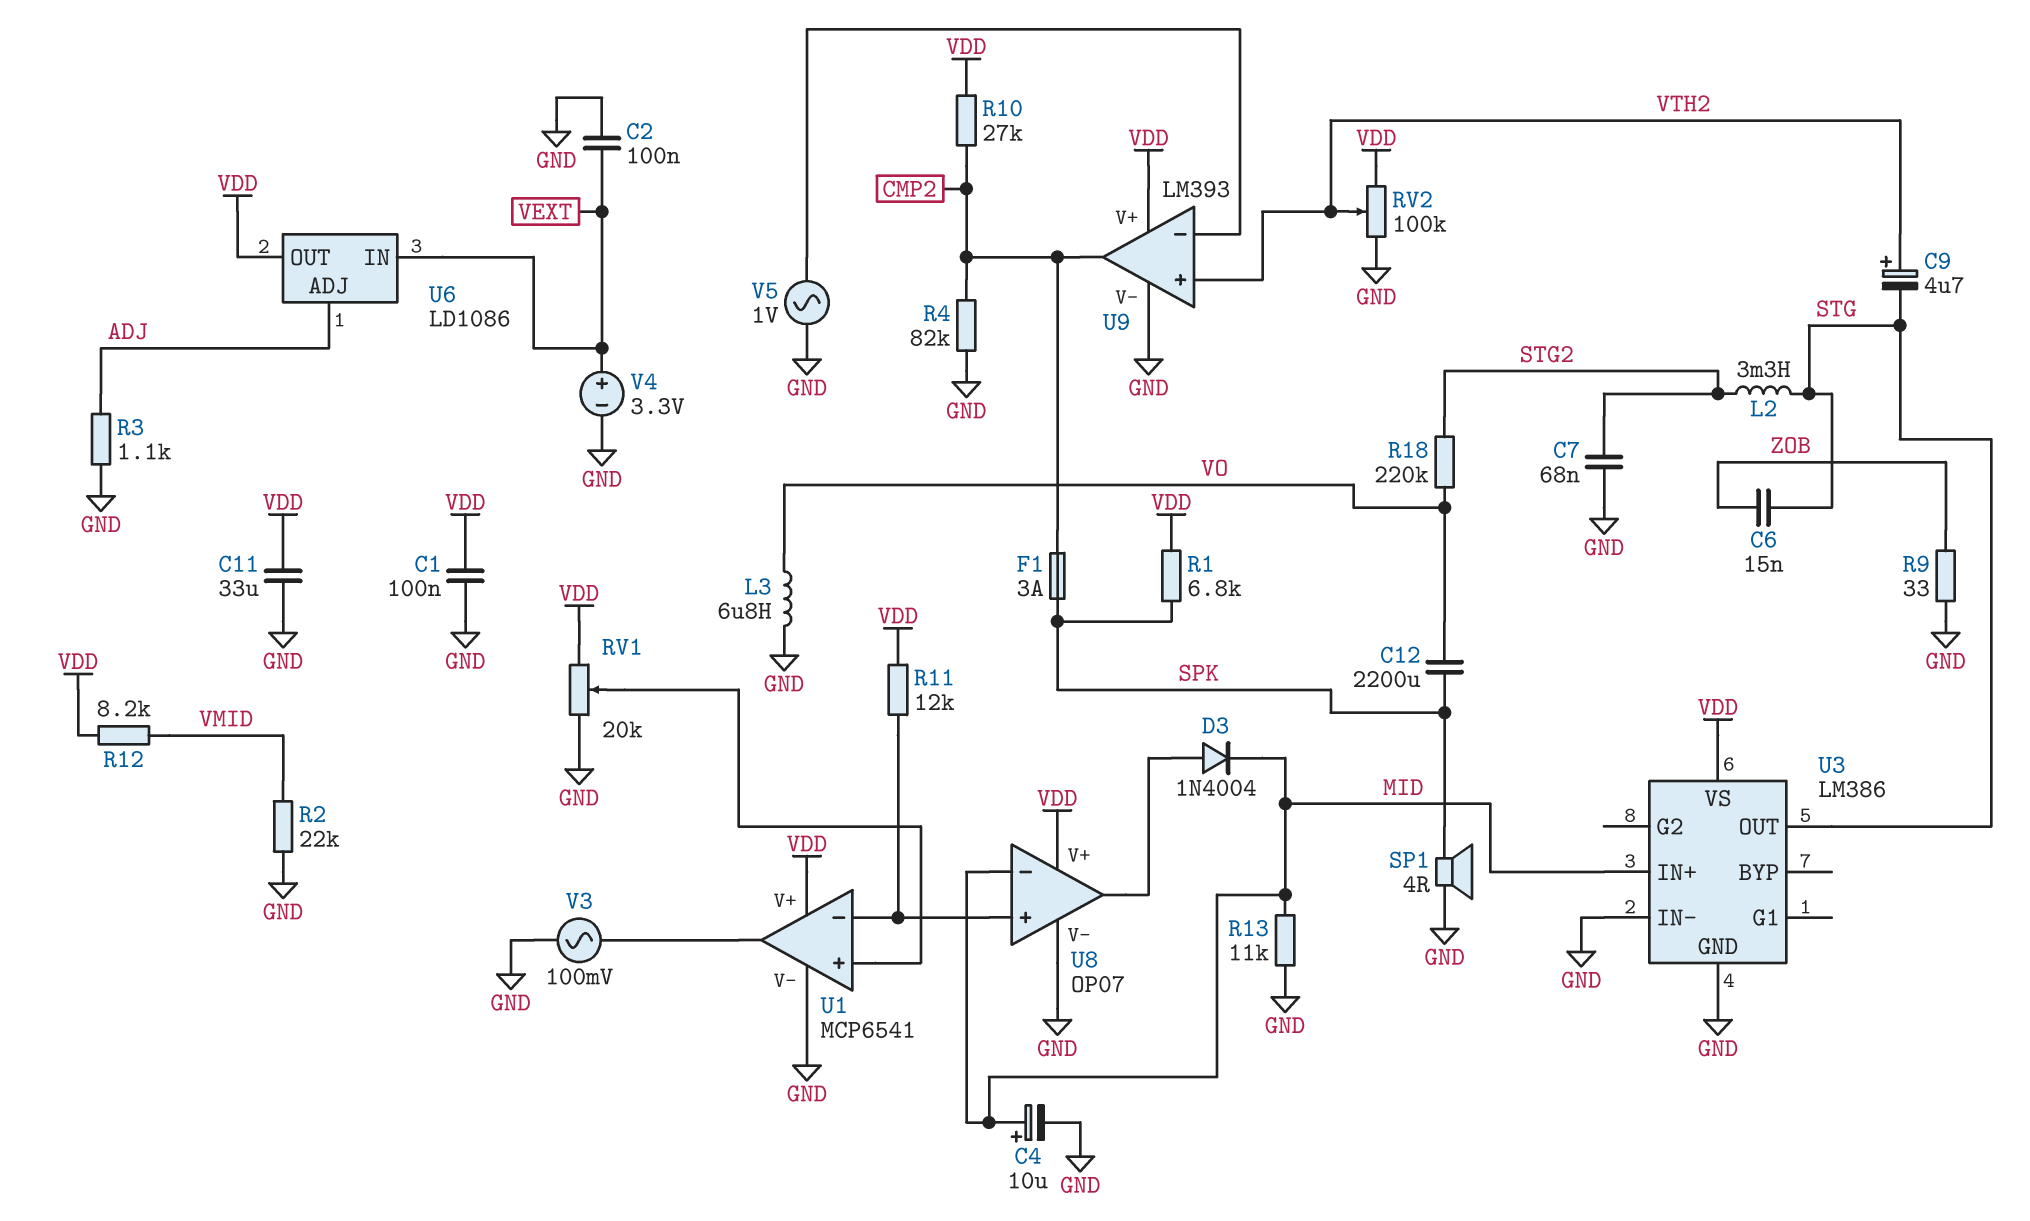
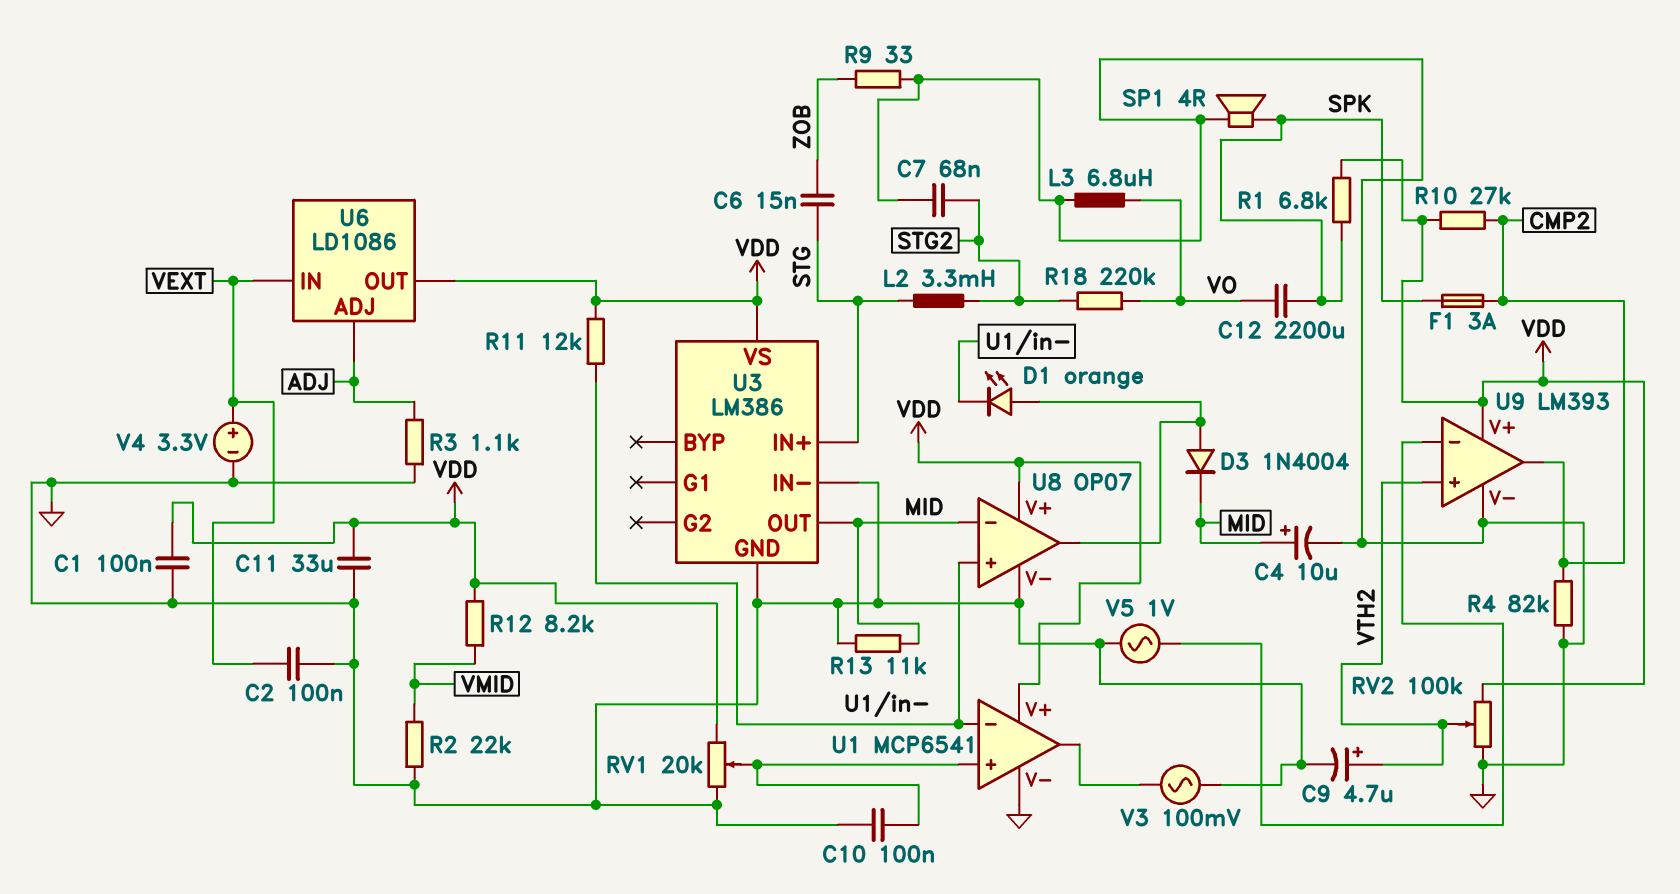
C9: 4.7uF (plus VTH2, minus STG) -> 4.7uF (plus VTH2, minus GND)
C10: none -> 100nF (GND, U1/in+)
D1: none -> LED orange (A U8/out, K U1/in-)
U3 pin IN+: MID -> STG
U3 pin OUT: STG -> MID

